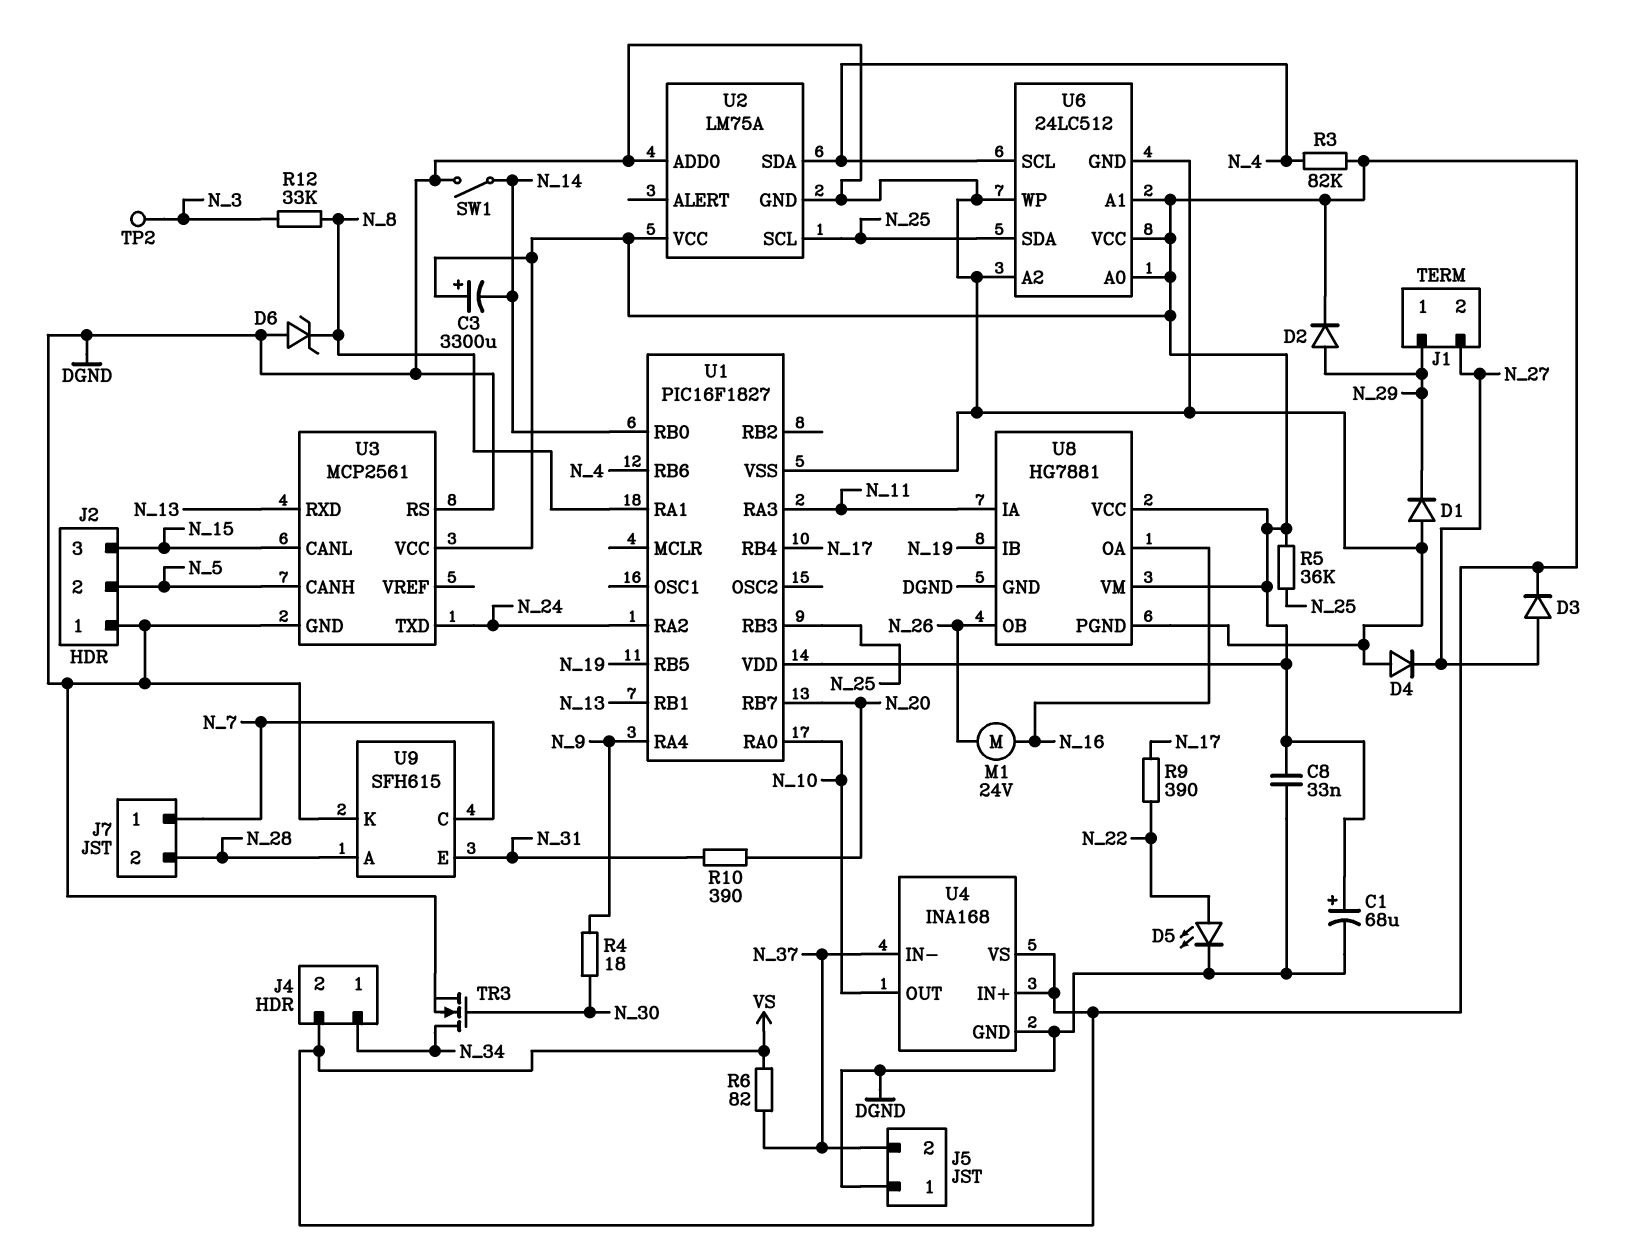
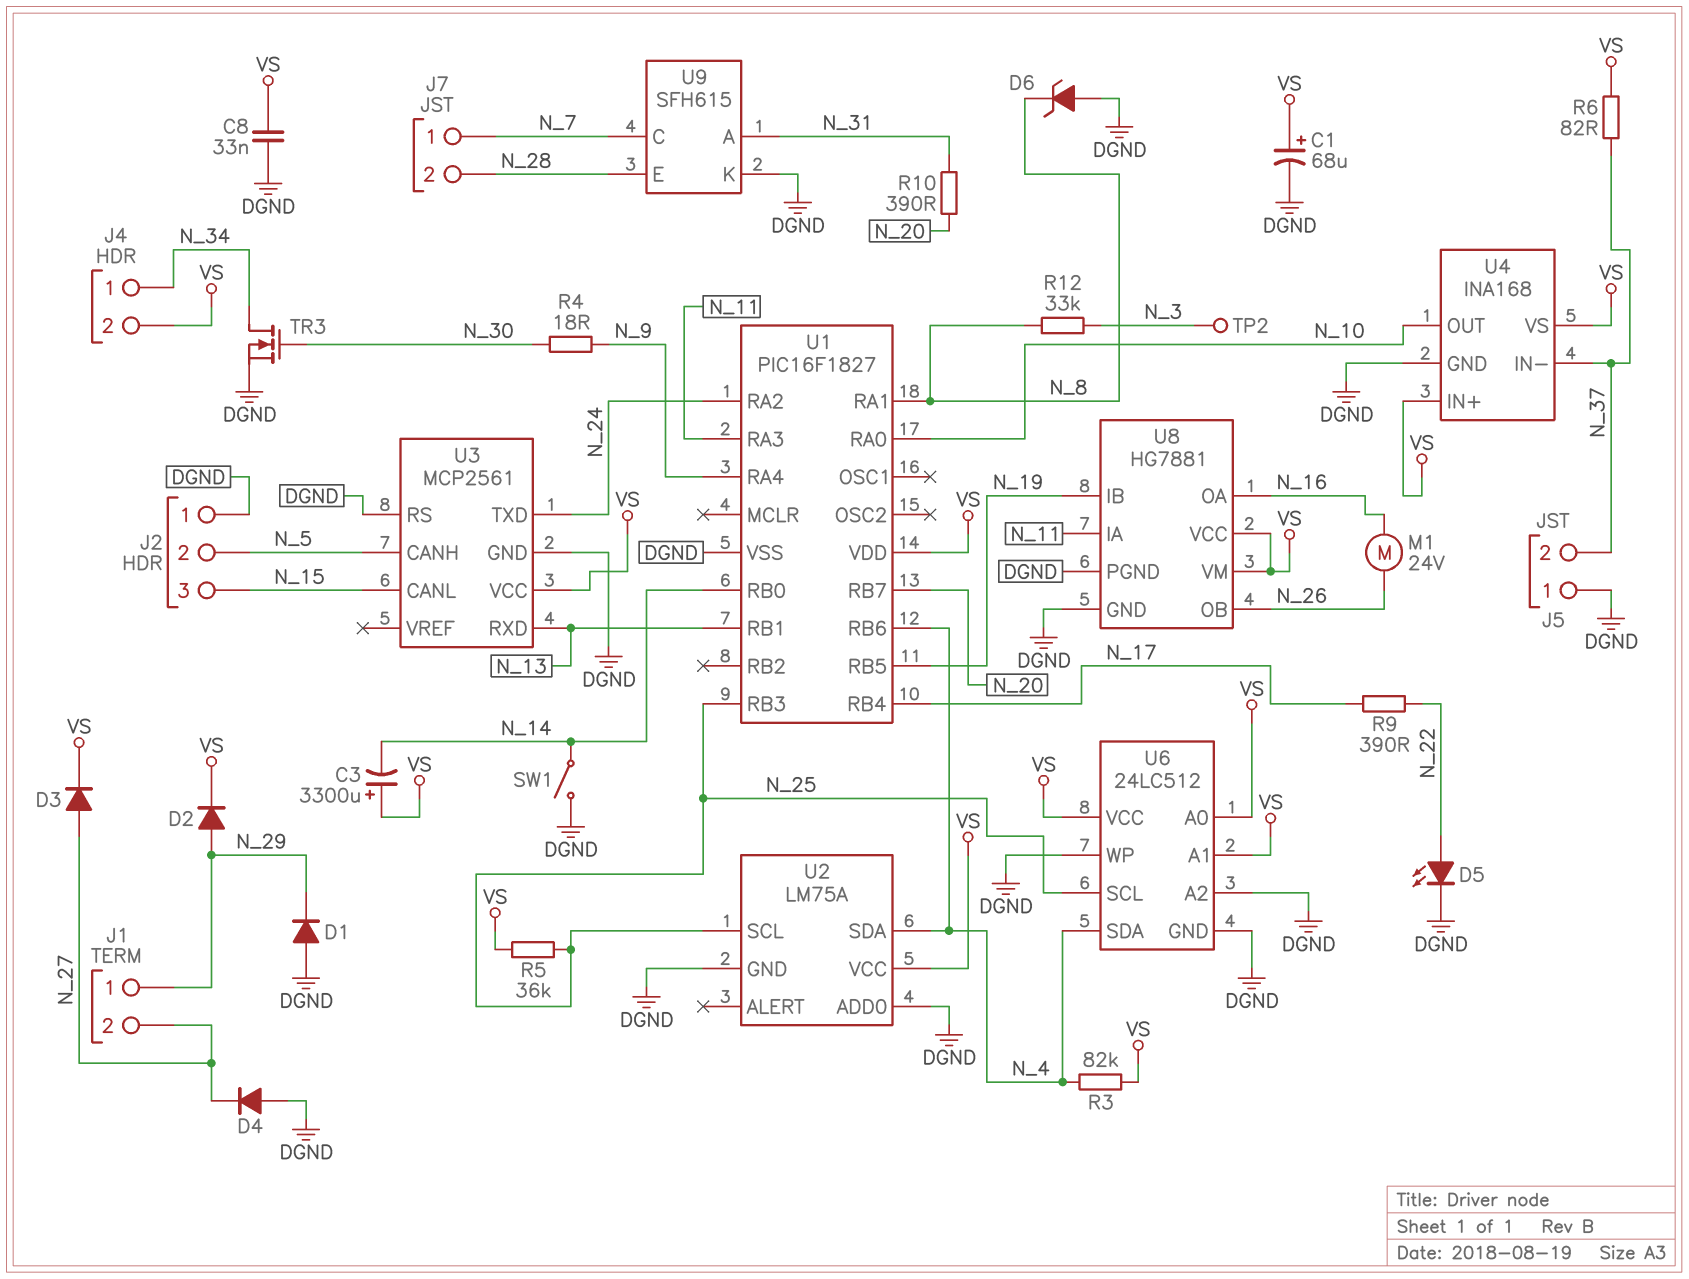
U6 pin SCL: N_4 -> N_25
U6 pin SDA: N_25 -> N_4
U9 pin A: N_28 -> N_31
U9 pin E: N_31 -> N_28

